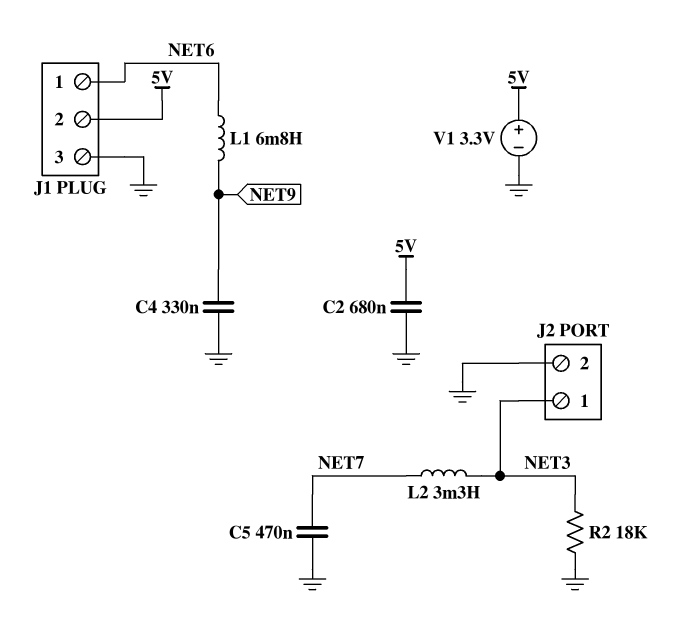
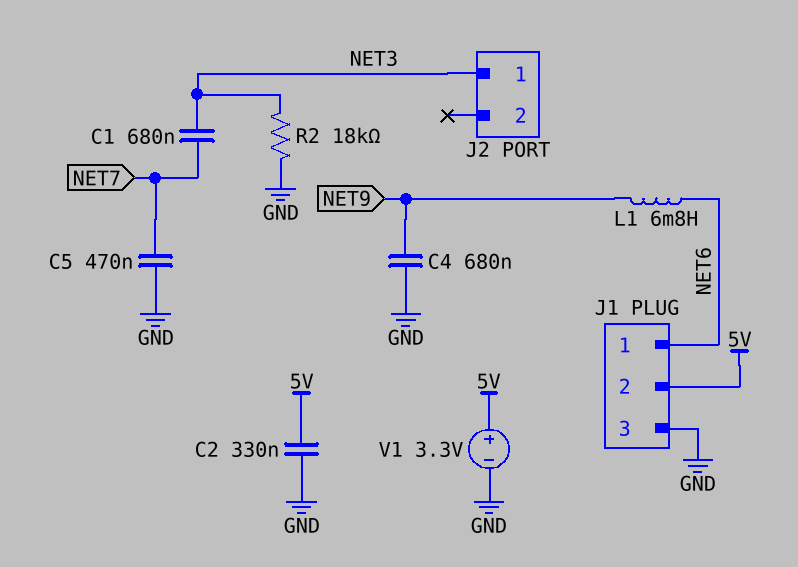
C1: none -> 680nF (NET3, NET7)
C2: 680nF (5V, GND) -> 330nF (5V, GND)
C4: 330nF (GND, NET9) -> 680nF (GND, NET9)
J2 pin 2: GND -> none
L2: 3.3mH (NET3, NET7) -> none

